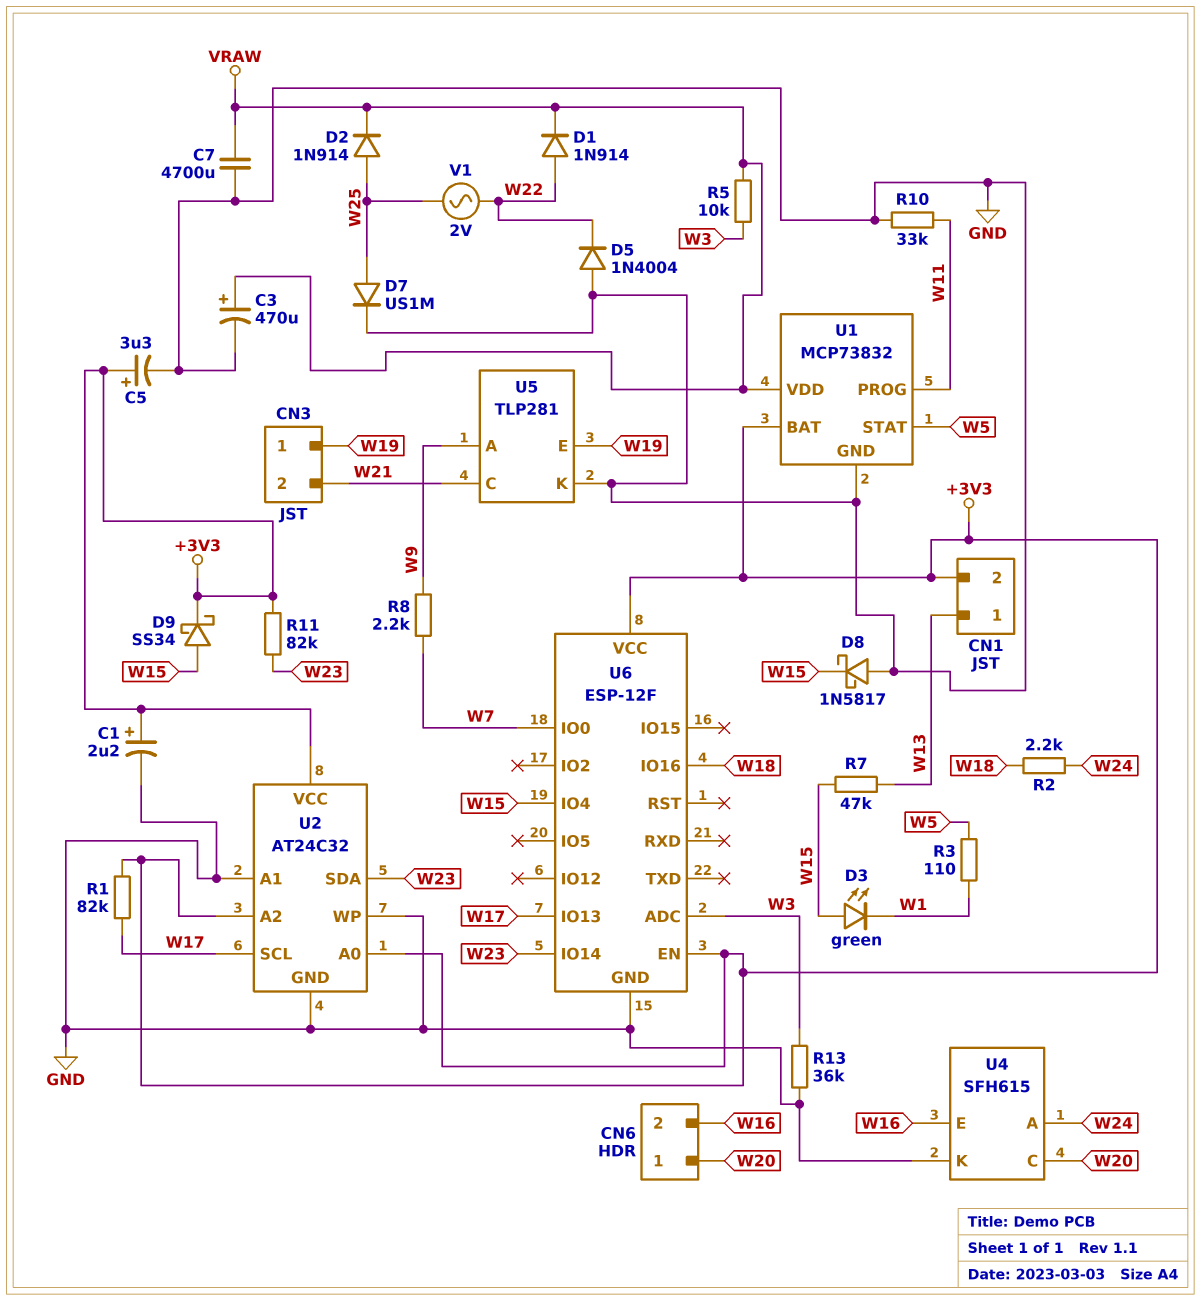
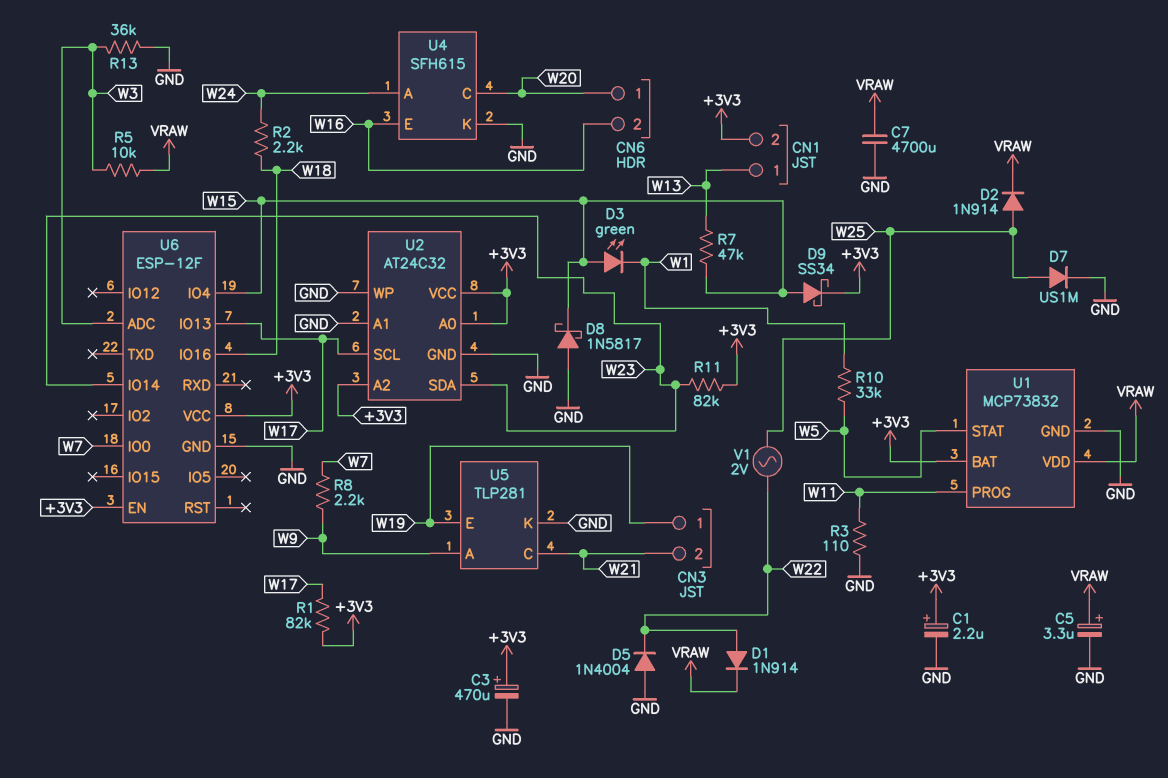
C3: 470uF (plus VRAW, minus GND) -> 470uF (plus +3V3, minus GND)
C5: 3.3uF (plus +3V3, minus GND) -> 3.3uF (plus VRAW, minus GND)
R3: 110 (W1, W5) -> 110 (GND, W11)
R10: 33k (GND, W11) -> 33k (W1, W5)

